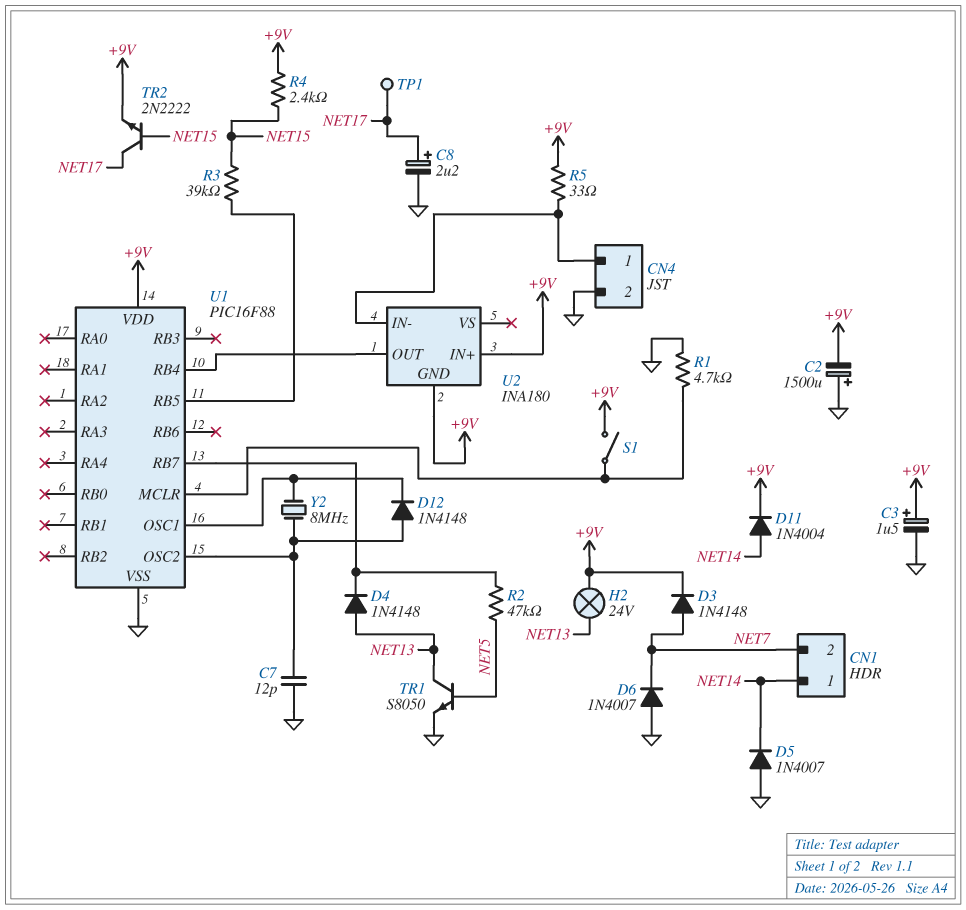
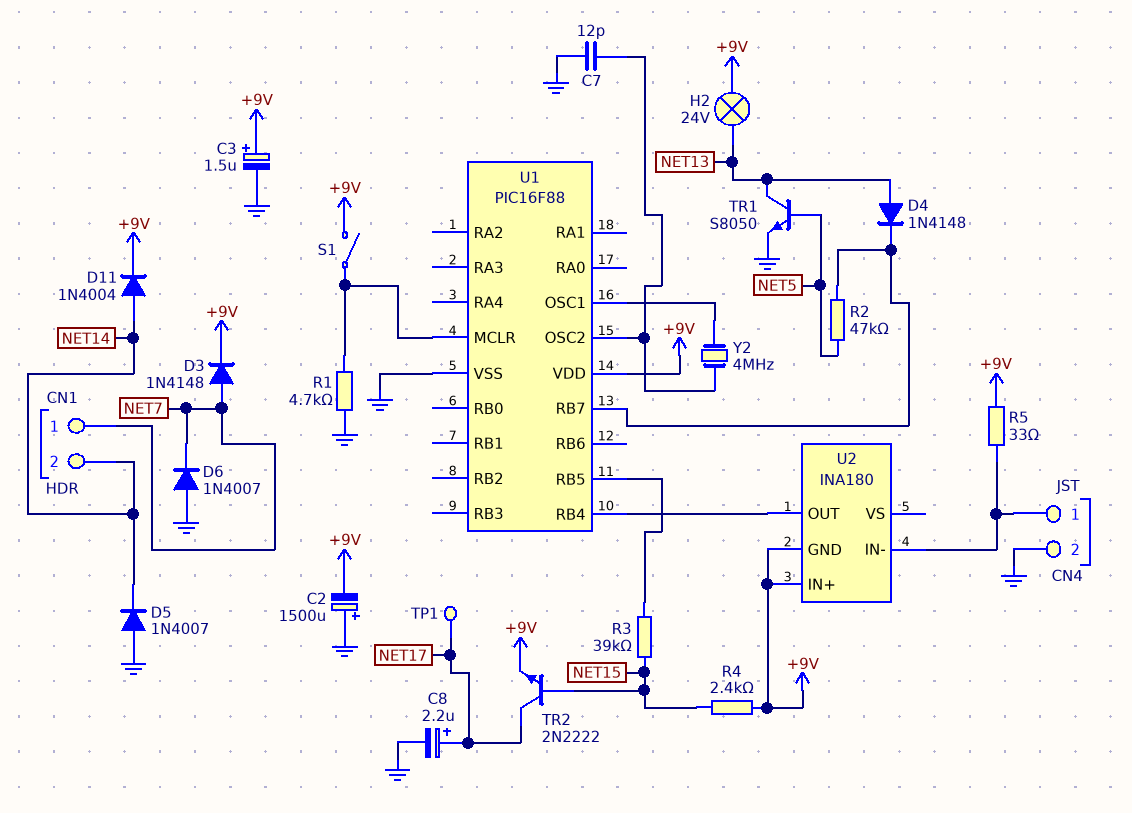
CN1 pin 1: NET14 -> NET7
CN1 pin 2: NET7 -> NET14
D12: diode 1N4148 (A U1/OSC2, K U1/OSC1) -> none
Y2: 8MHz (U1/OSC1, U1/OSC2) -> 4MHz (U1/OSC1, U1/OSC2)

